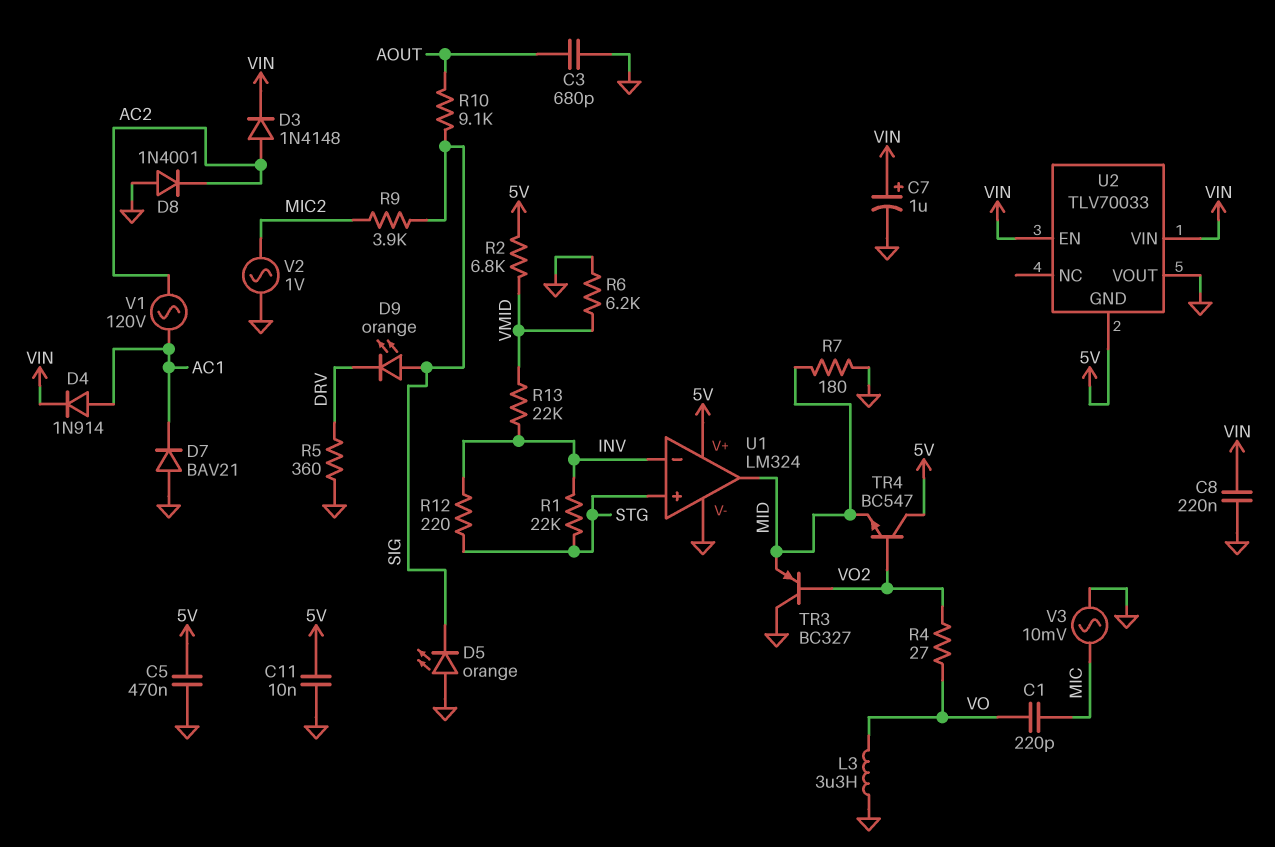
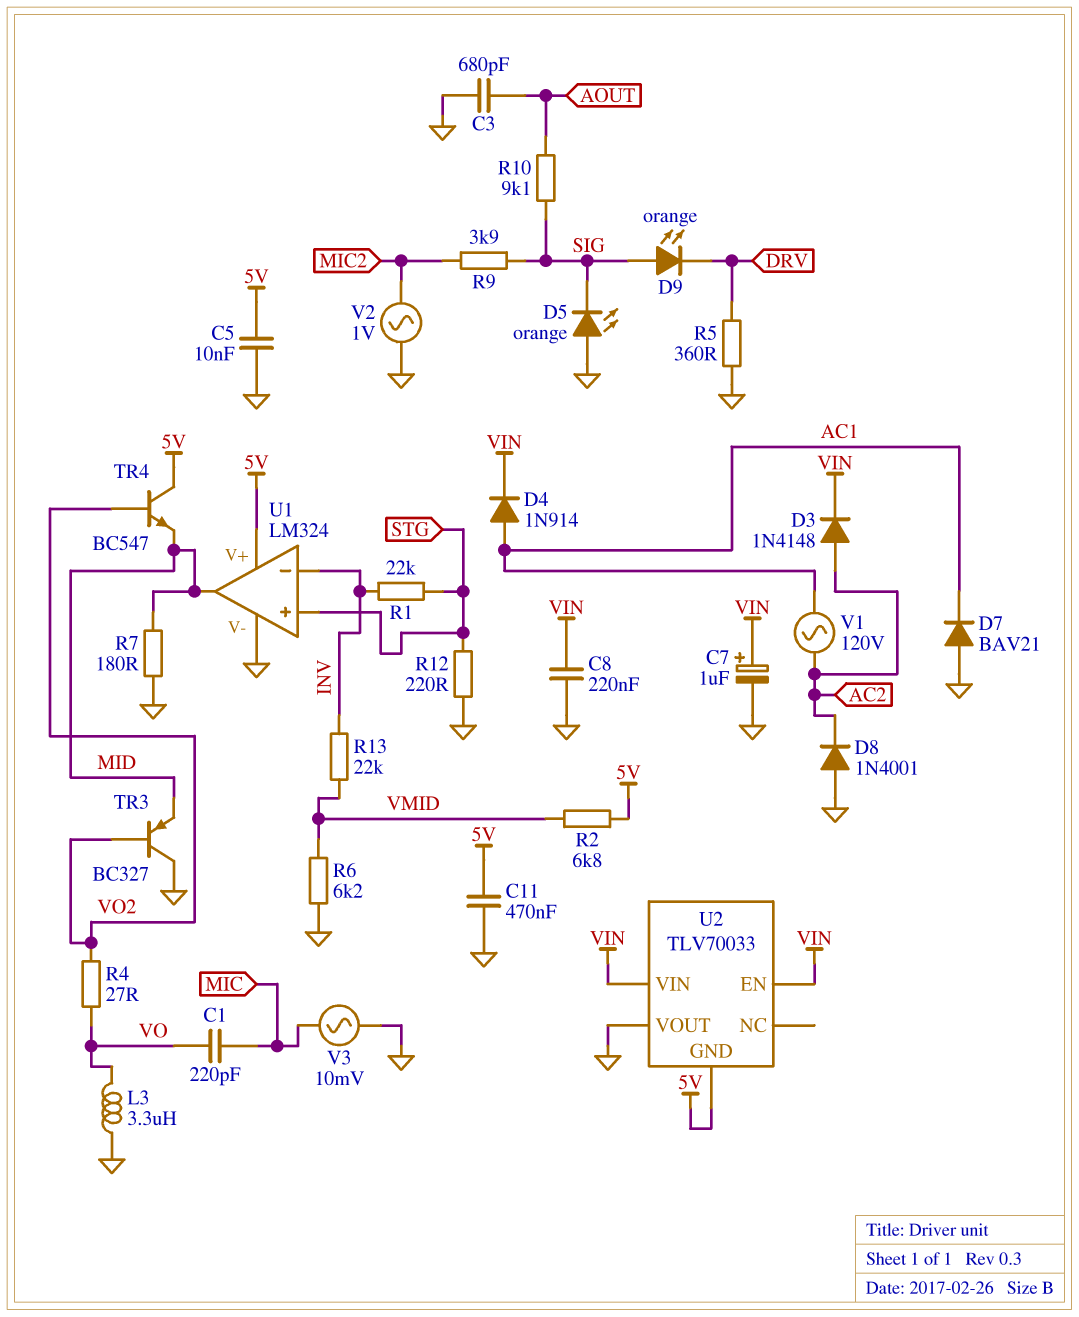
C5: 470nF (5V, GND) -> 10nF (5V, GND)
C11: 10nF (5V, GND) -> 470nF (5V, GND)
R12: 220 (INV, STG) -> 220 (GND, STG)

